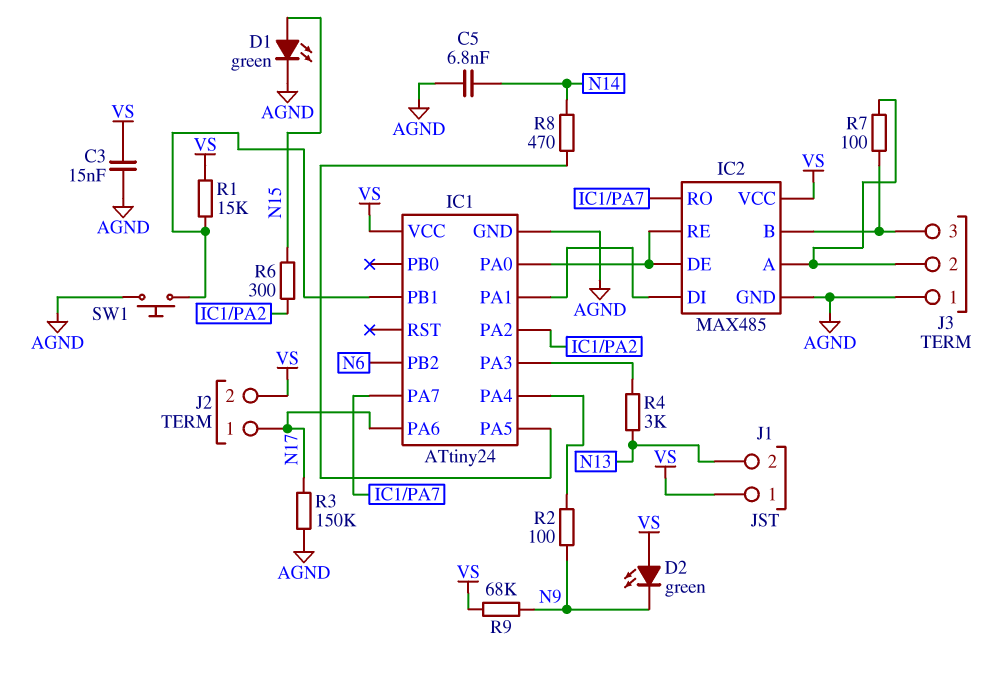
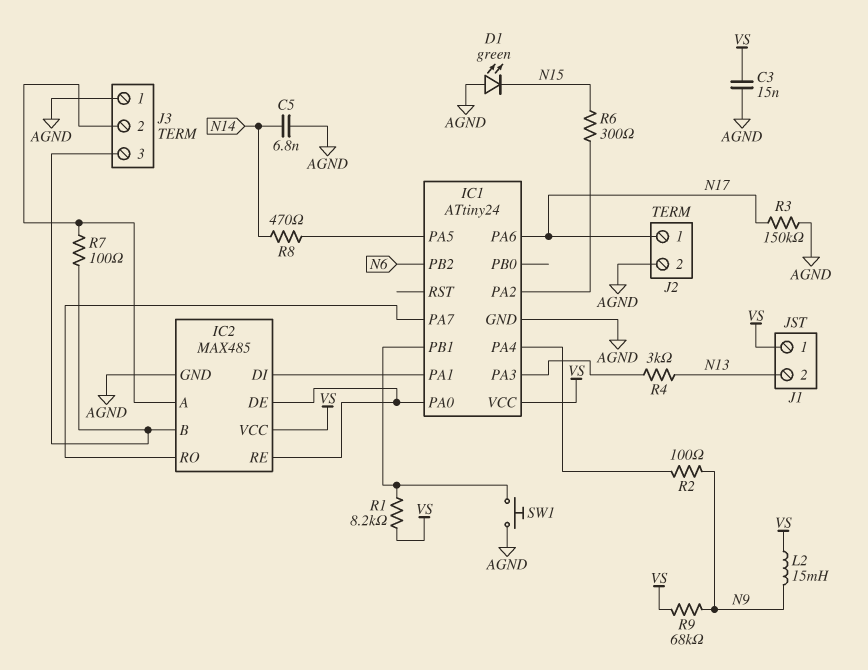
D1: LED green (A N15, K AGND) -> LED green (A AGND, K N15)
D2: LED green (A VS, K N9) -> none
J2 pin 2: VS -> AGND
L2: none -> 15mH (N9, VS)
R1: 15k (IC1/PB1, VS) -> 8.2k (IC1/PB1, VS)

